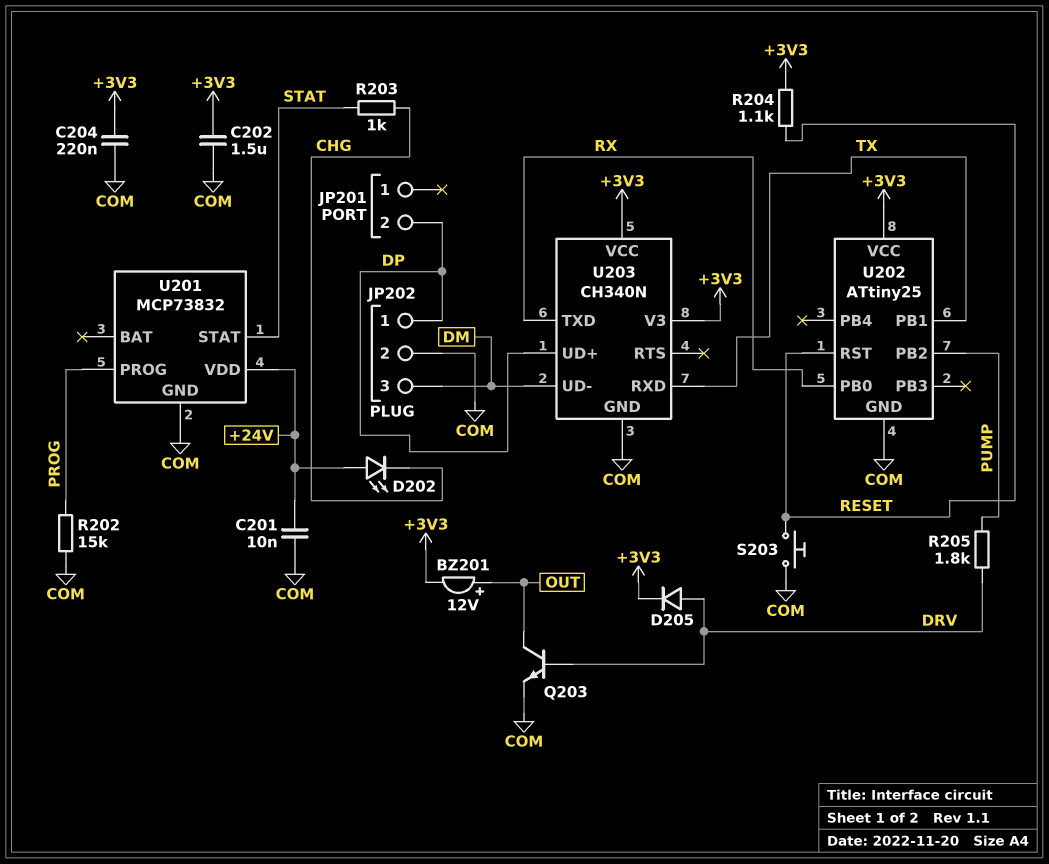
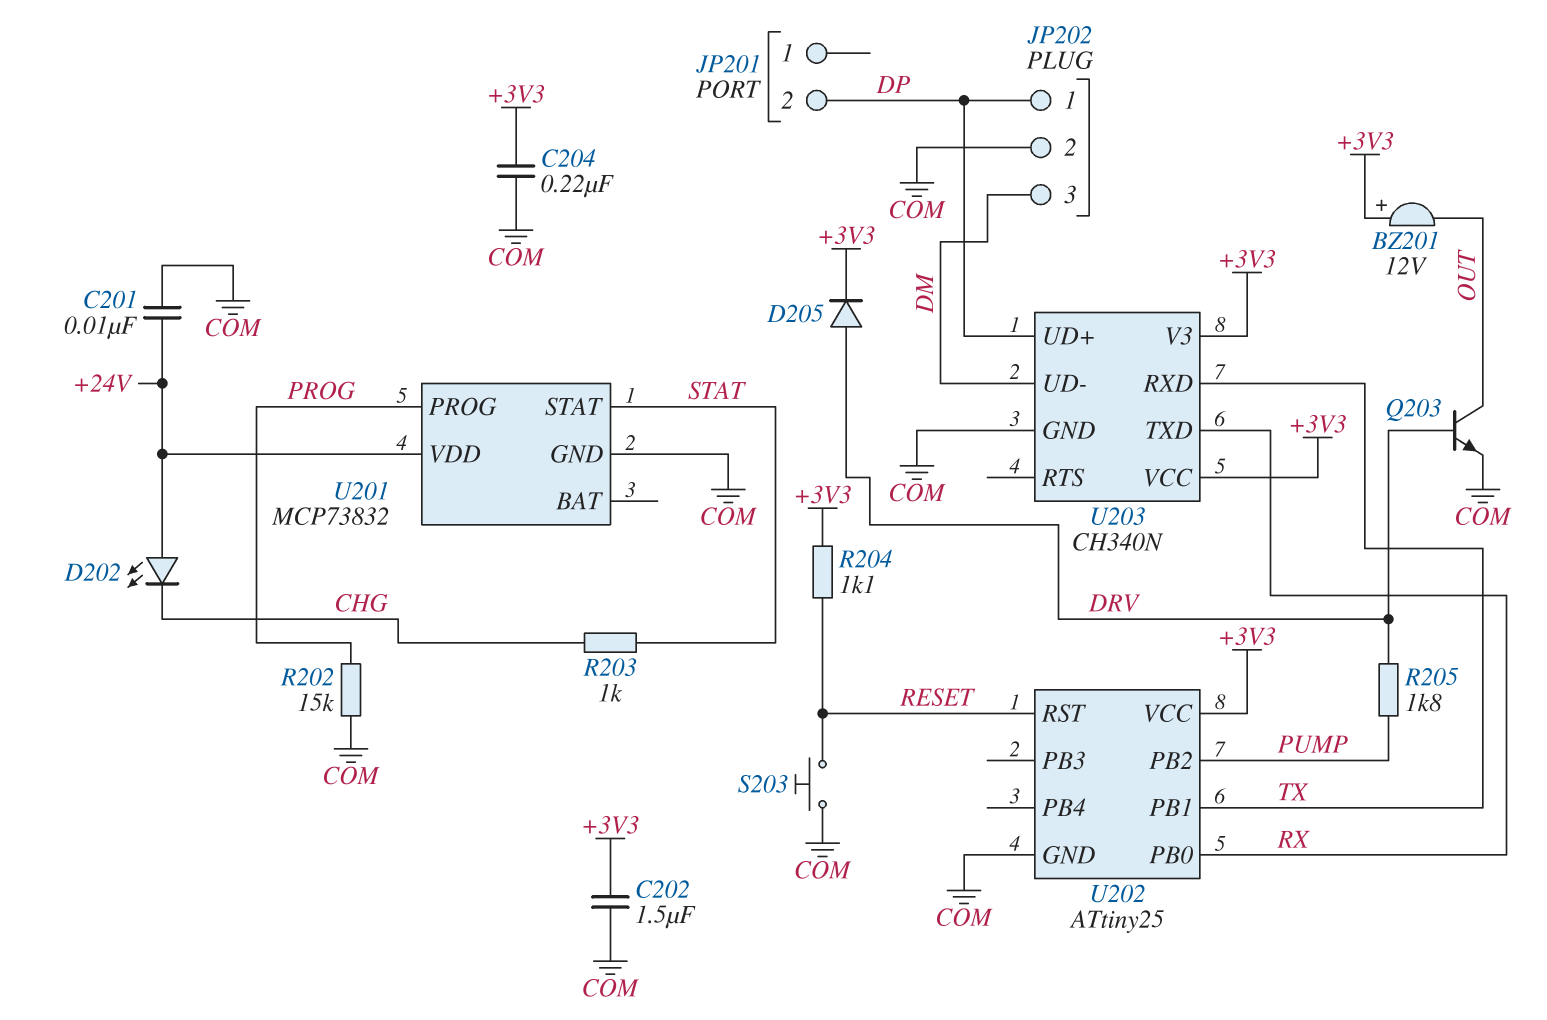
BZ201: buzzer 12V (plus OUT, minus +3V3) -> buzzer 12V (plus +3V3, minus OUT)

